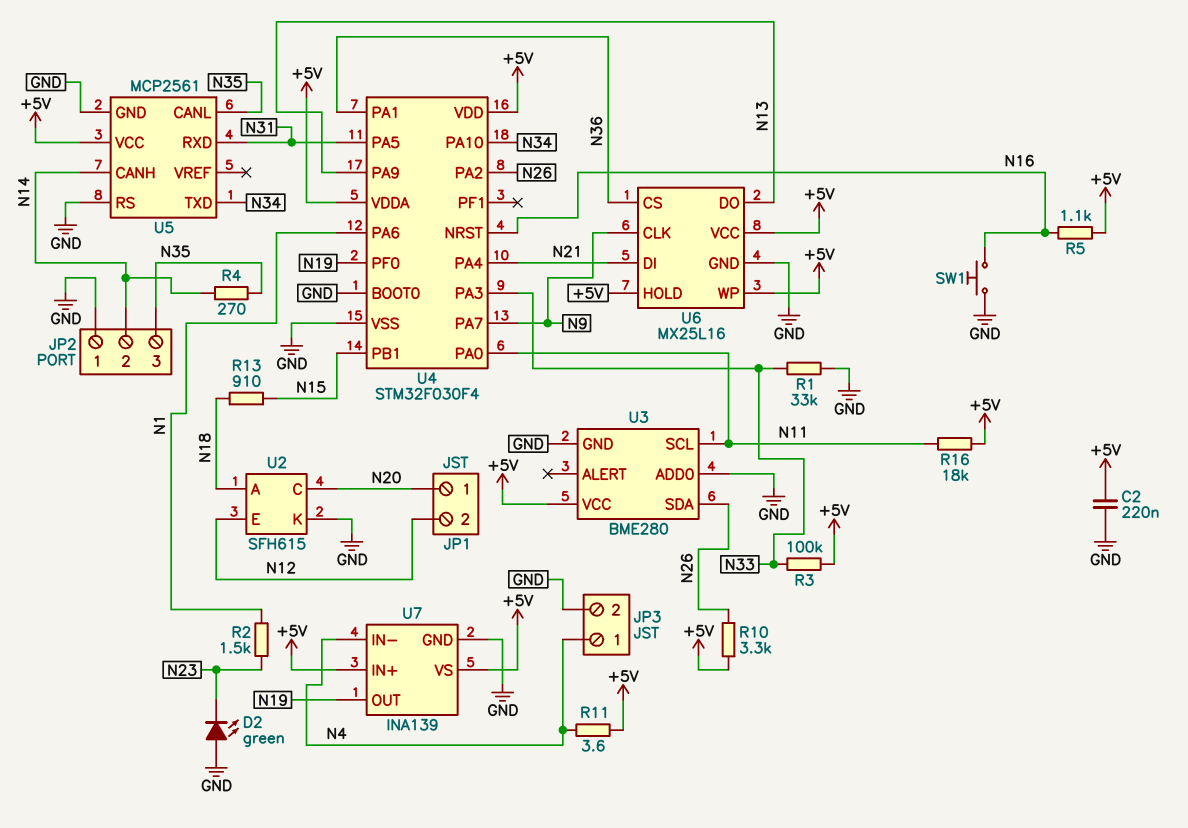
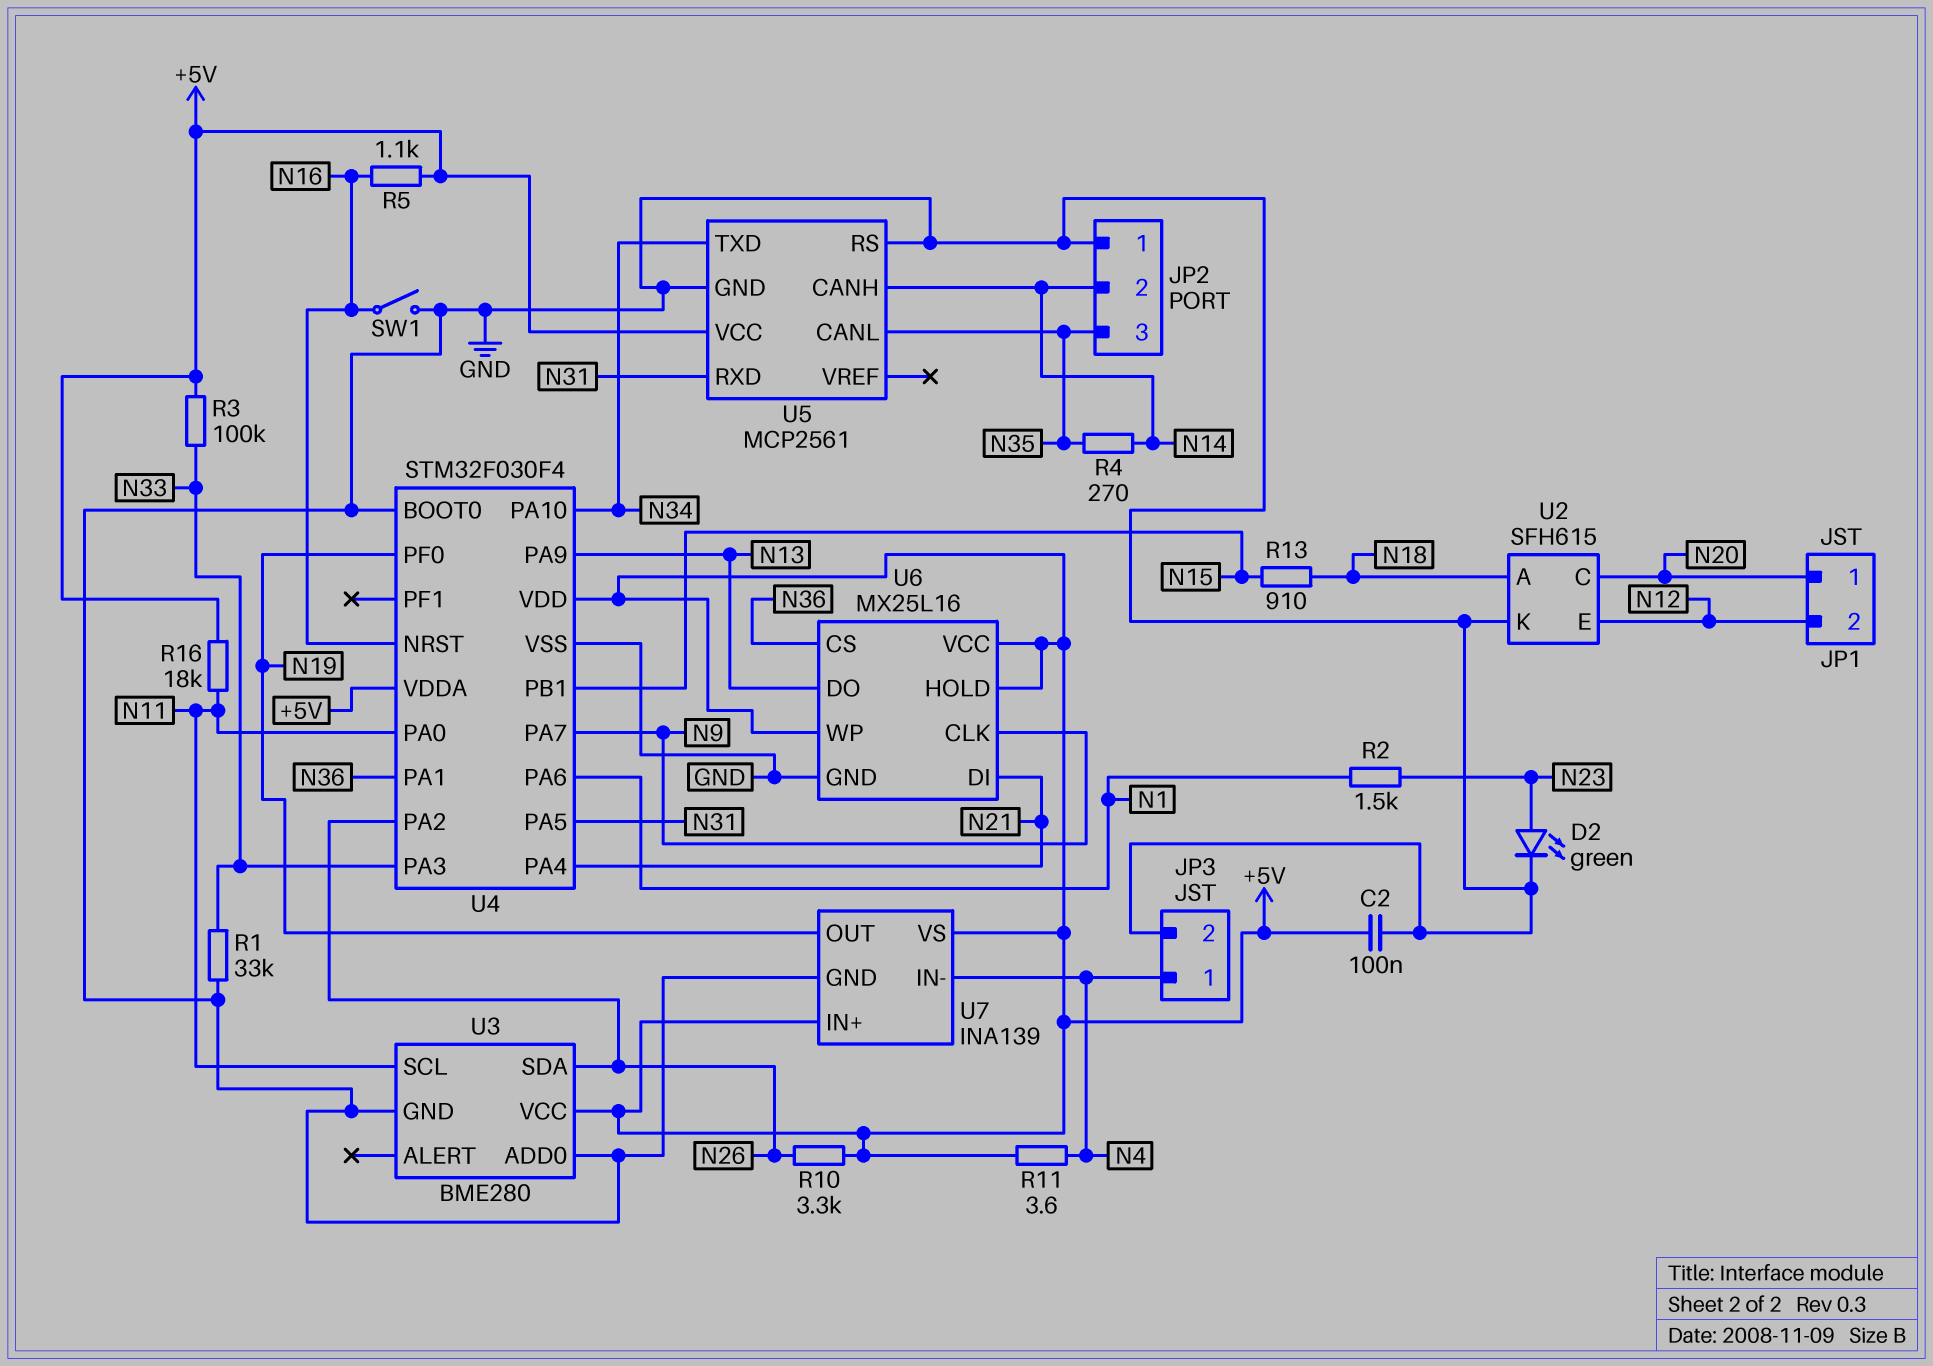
C2: 220nF (+5V, GND) -> 100nF (+5V, GND)
D2: LED green (A GND, K N23) -> LED green (A N23, K GND)
SW1: button (GND, N16) -> switch (GND, N16)

